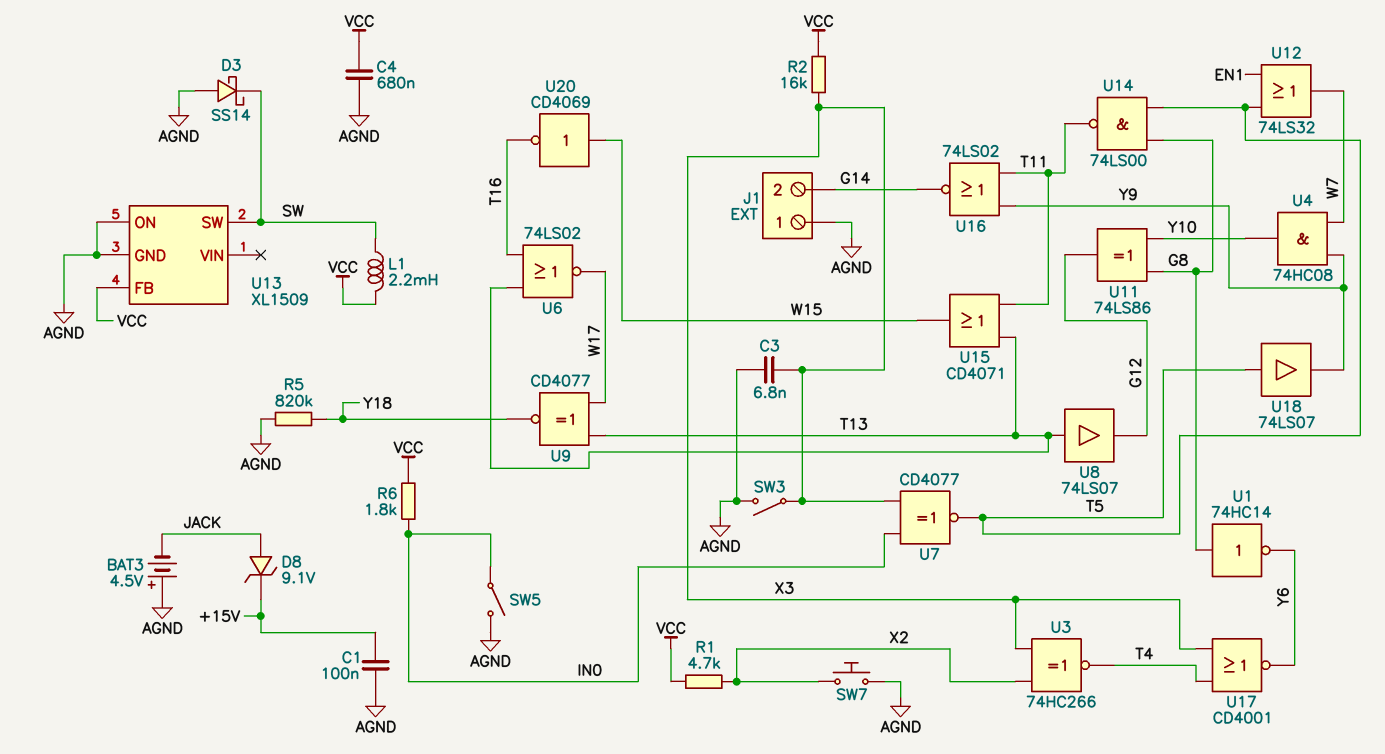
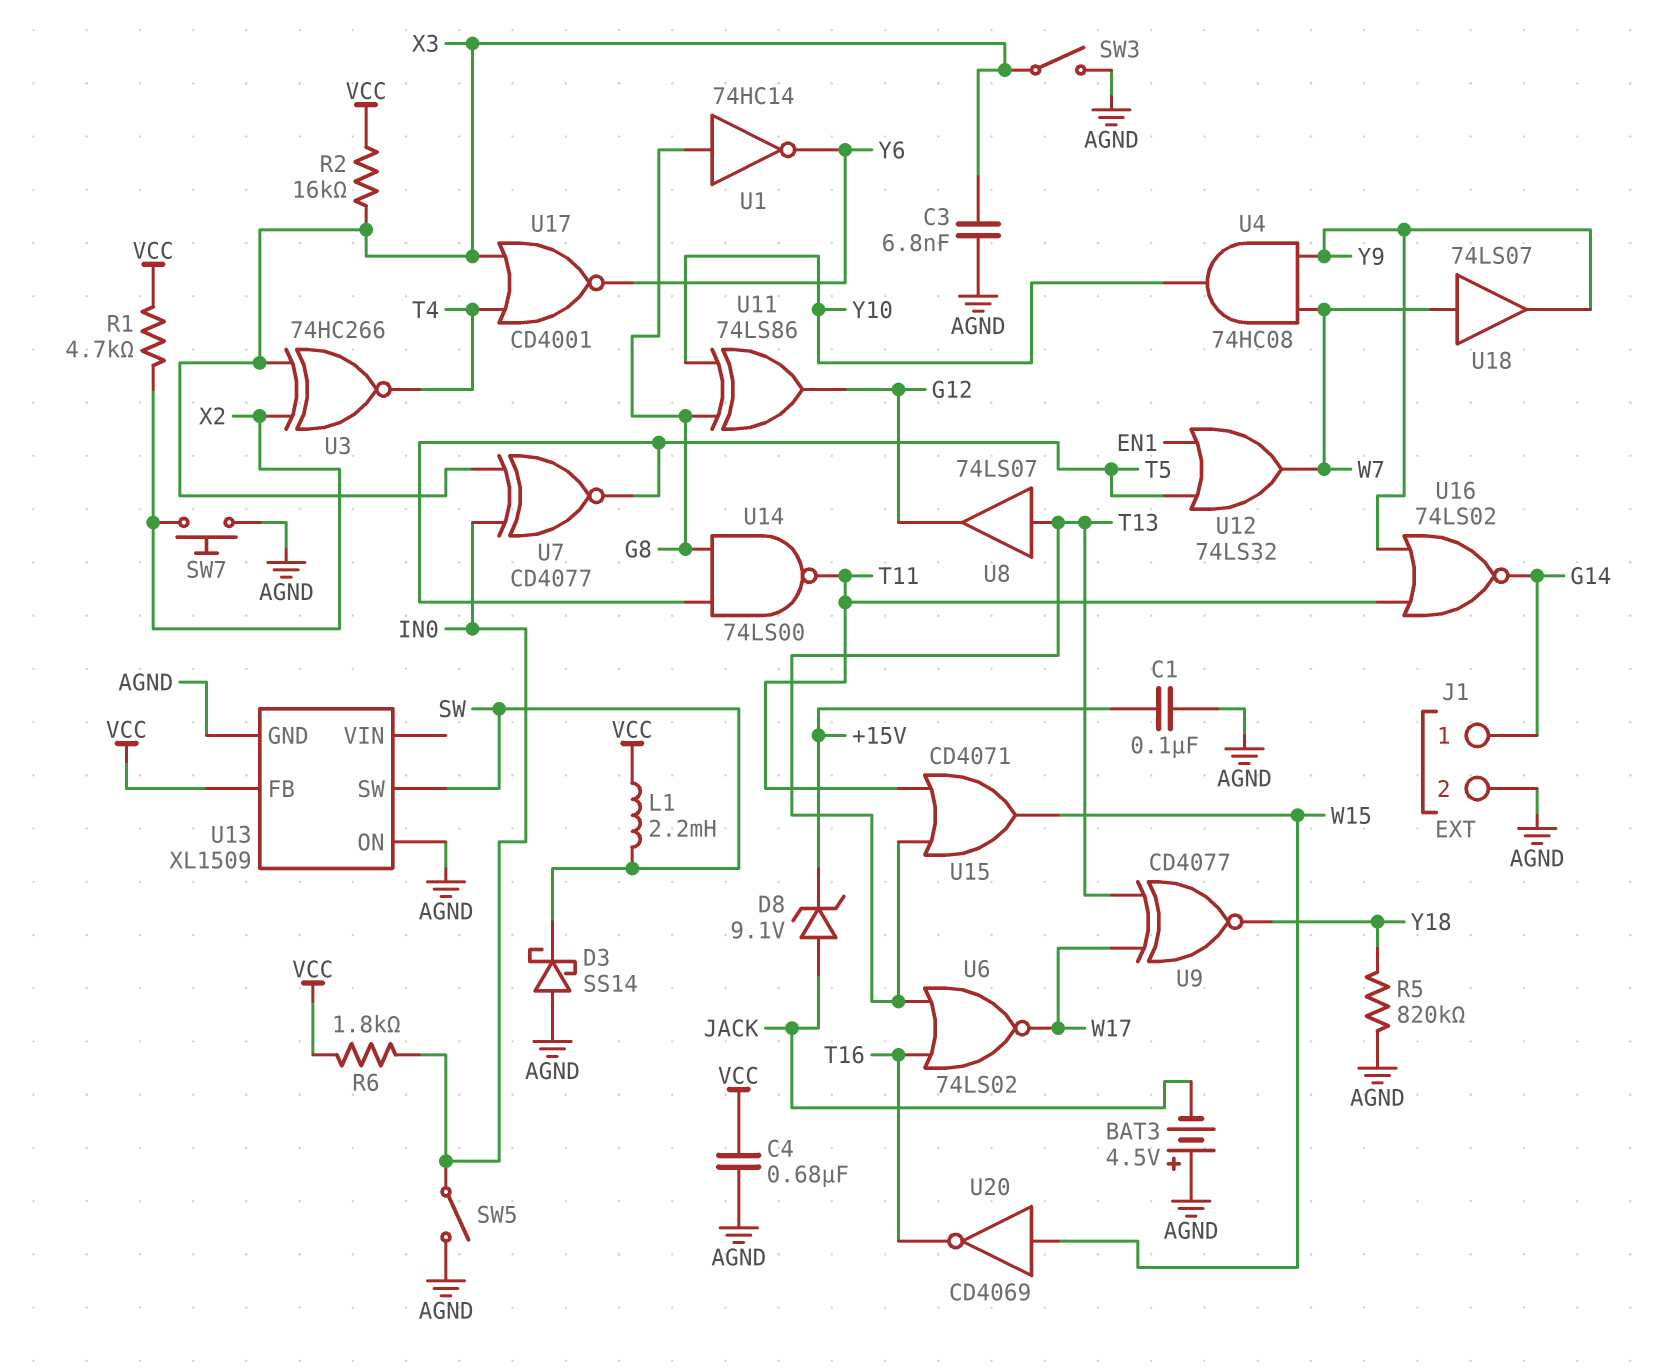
J1 pin 1: AGND -> G14
J1 pin 2: G14 -> AGND
U18: buffer 74LS07 (in T5, out Y9) -> buffer 74LS07 (in W7, out Y9)

